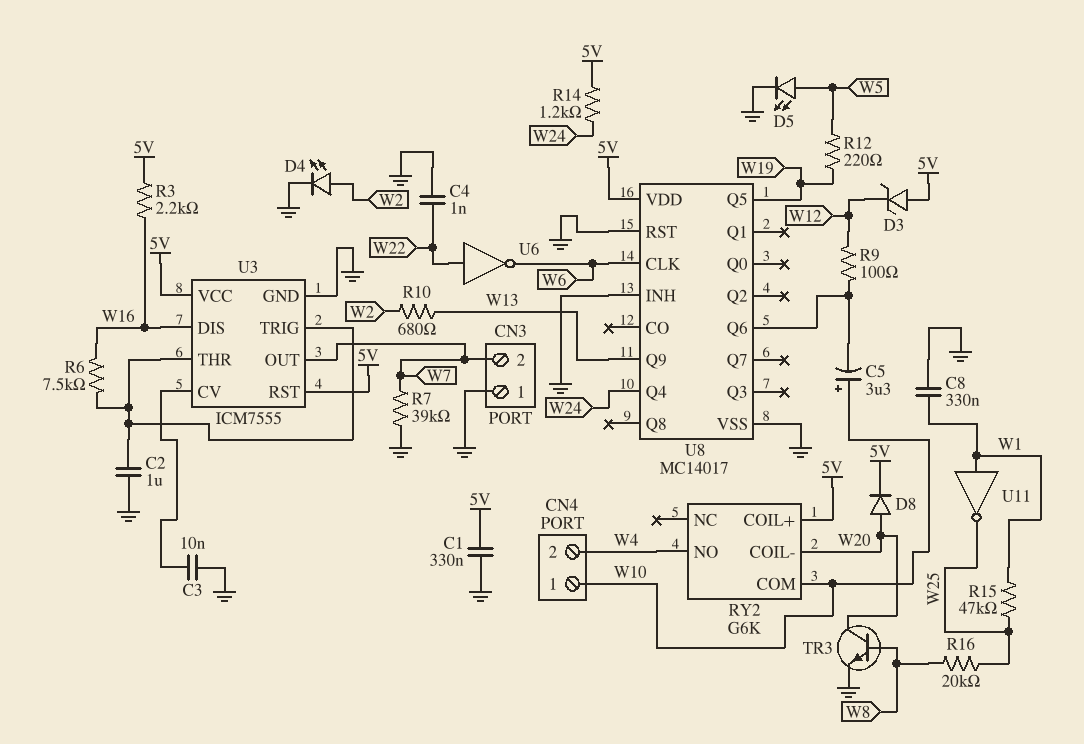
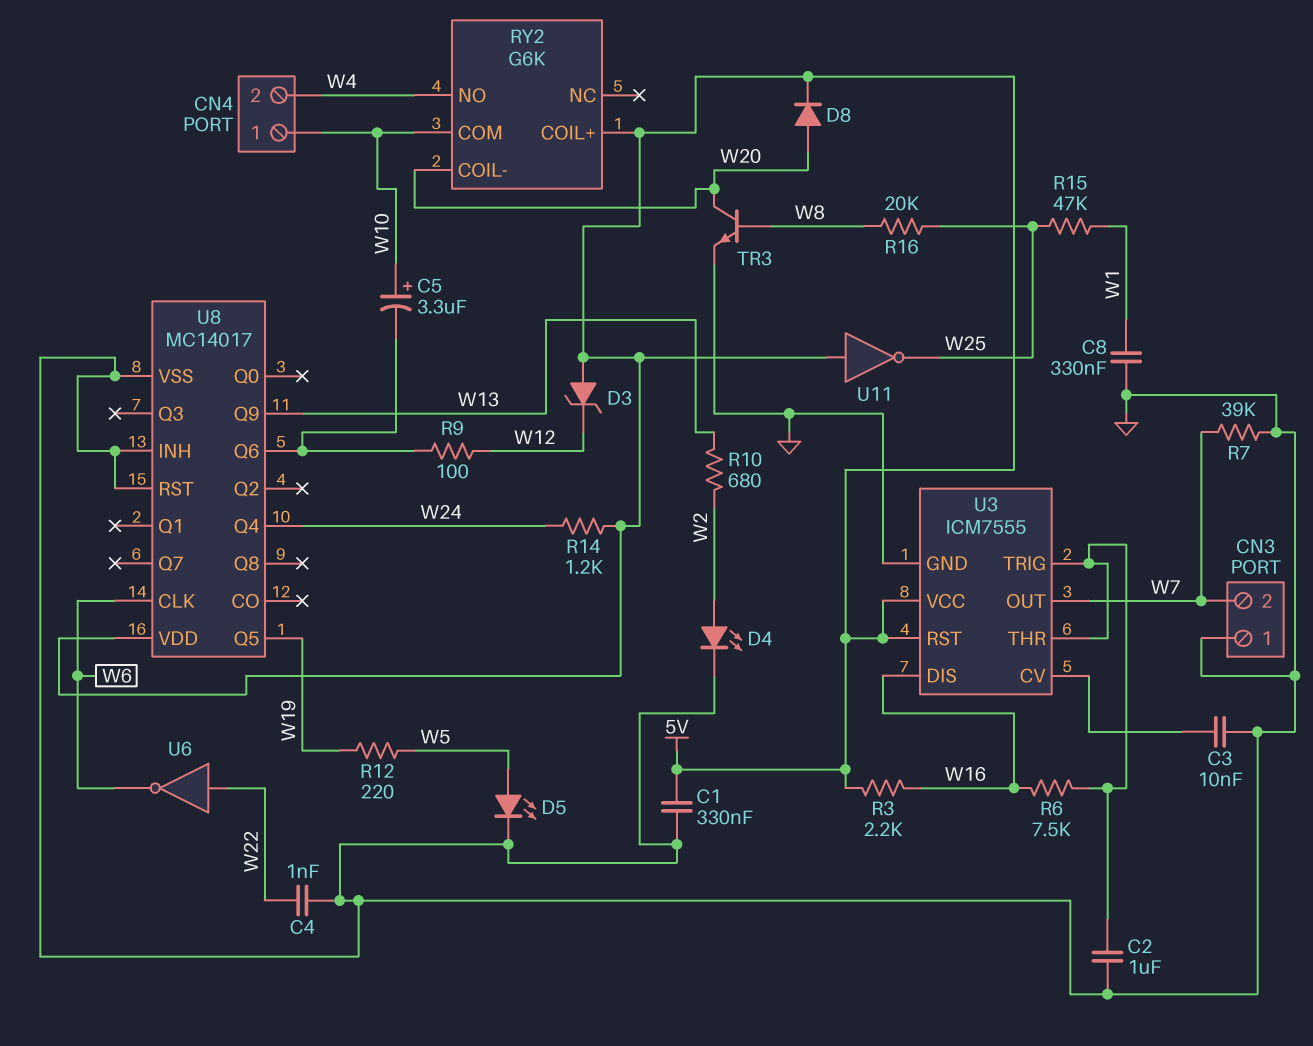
U11: NOT (in W1, out W25) -> NOT (in 5V, out W25)

